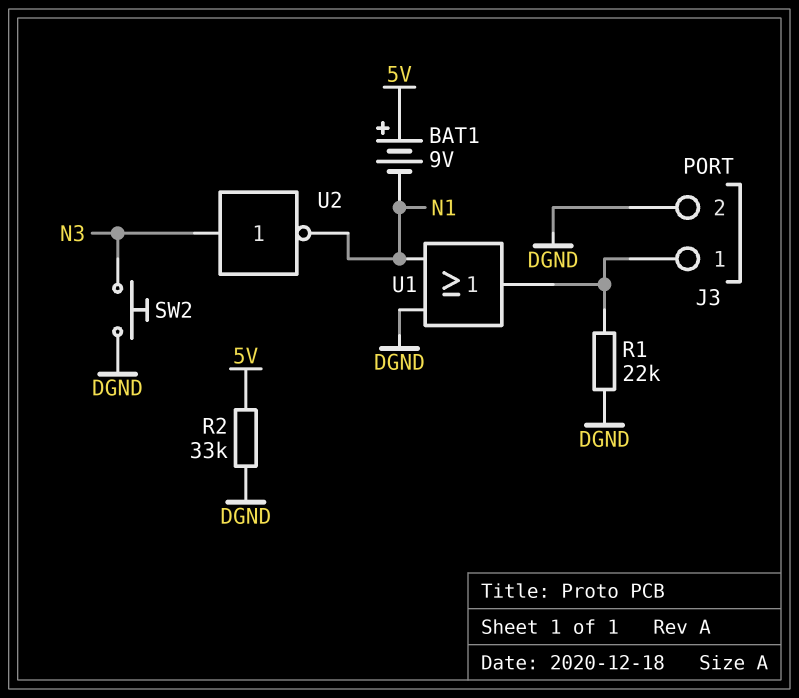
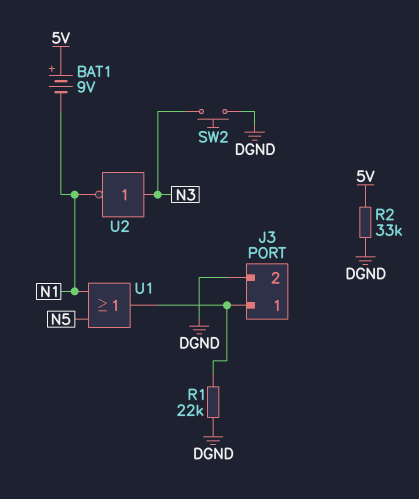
U1: OR (in DGND, in N1, out J3/1) -> OR (in N1, in N5, out J3/1)

